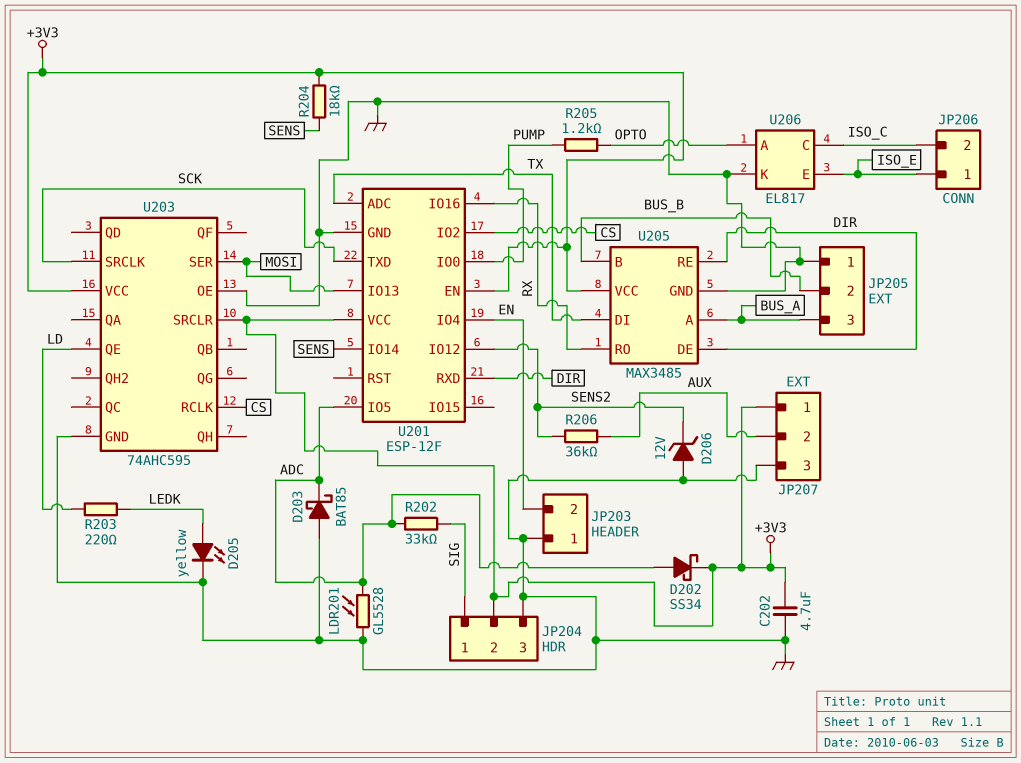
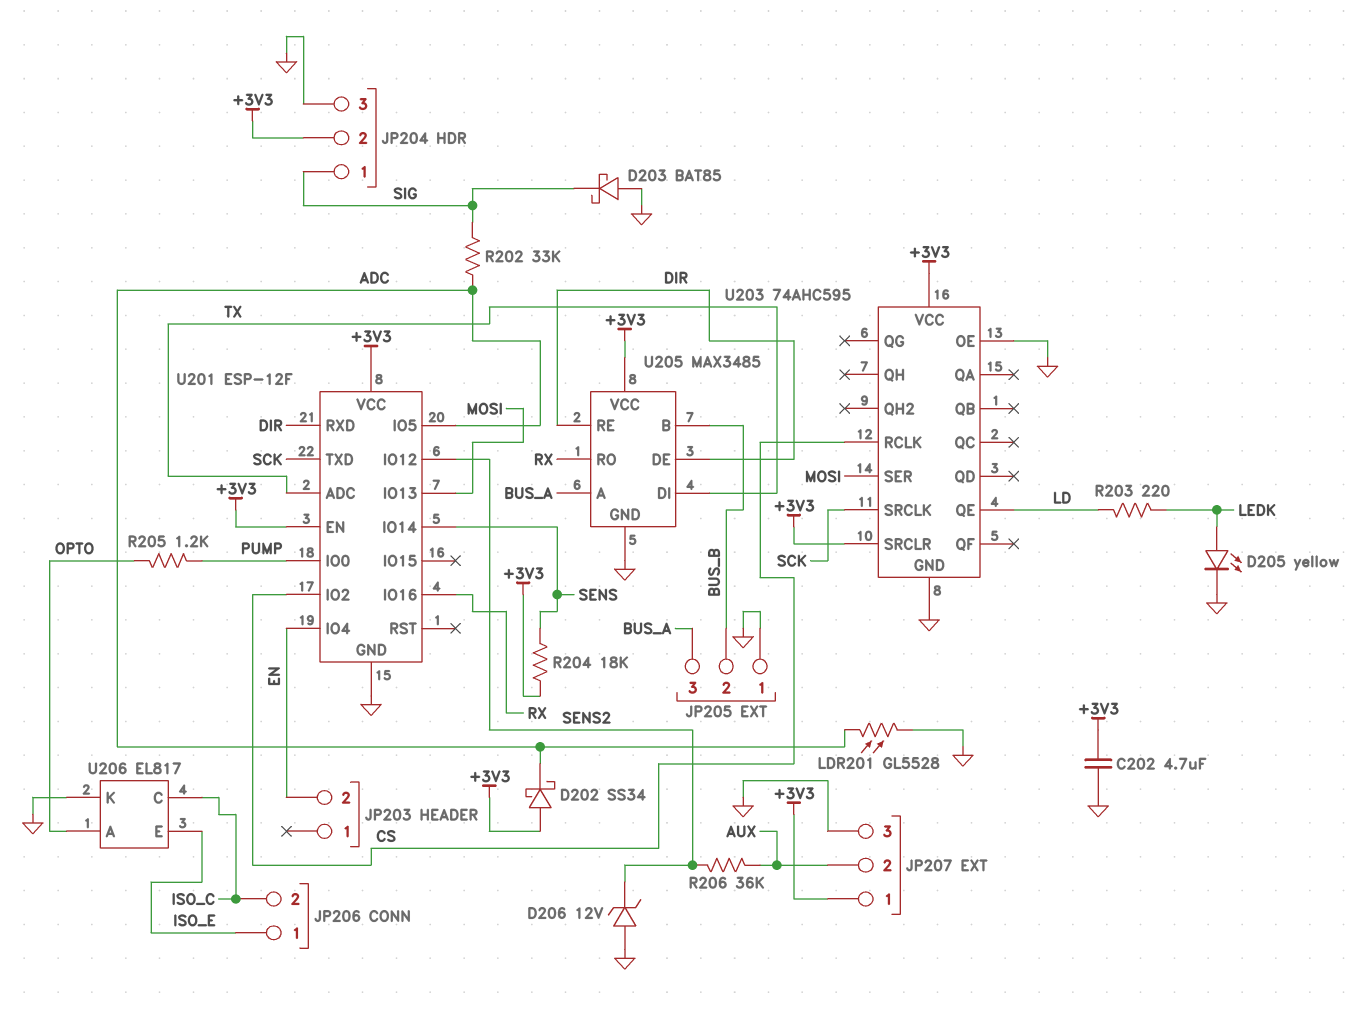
D202: schottky SS34 (A ADC, K +3V3) -> schottky SS34 (A +3V3, K ADC)
D203: schottky BAT85 (A GND, K ADC) -> schottky BAT85 (A GND, K SIG)
JP203 pin 1: GND -> none

